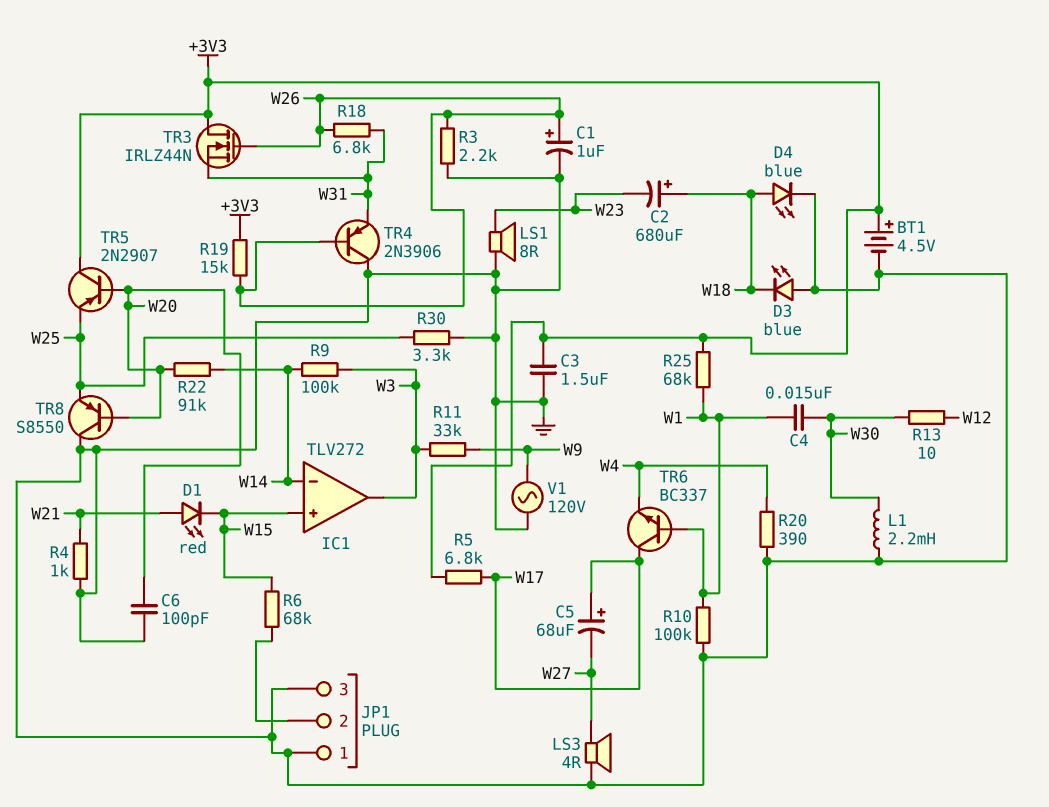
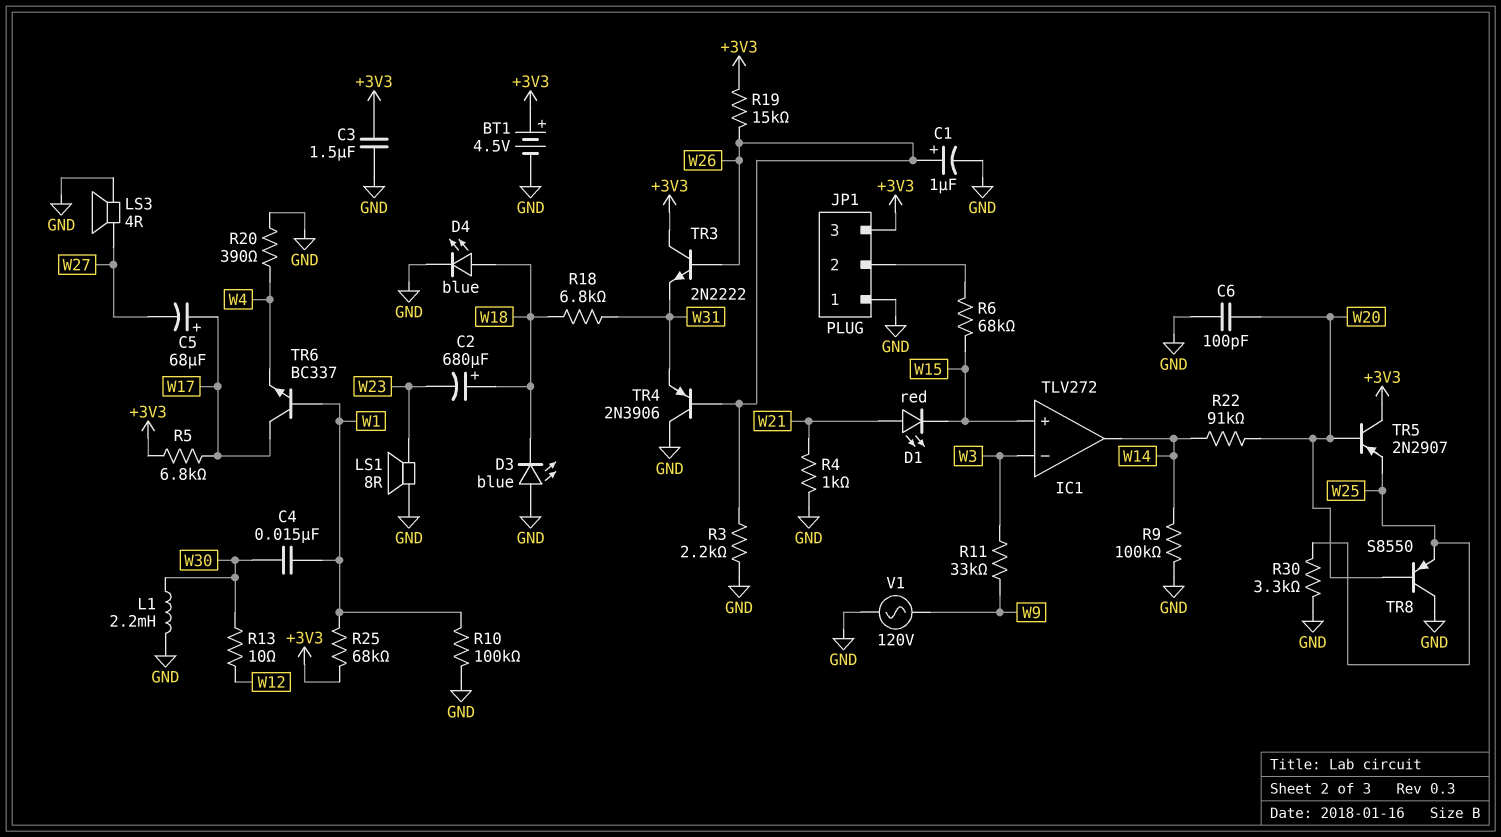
IC1 pin in-: W14 -> W3
IC1 pin out: W3 -> W14
JP1 pin 3: GND -> +3V3
R9: 100k (W3, W14) -> 100k (GND, W14)
R18: 6.8k (W26, W31) -> 6.8k (W18, W31)
TR3: NMOS IRLZ44N (G W26, D +3V3, S W31) -> NPN 2N2222 (B W26, C +3V3, E W31)

